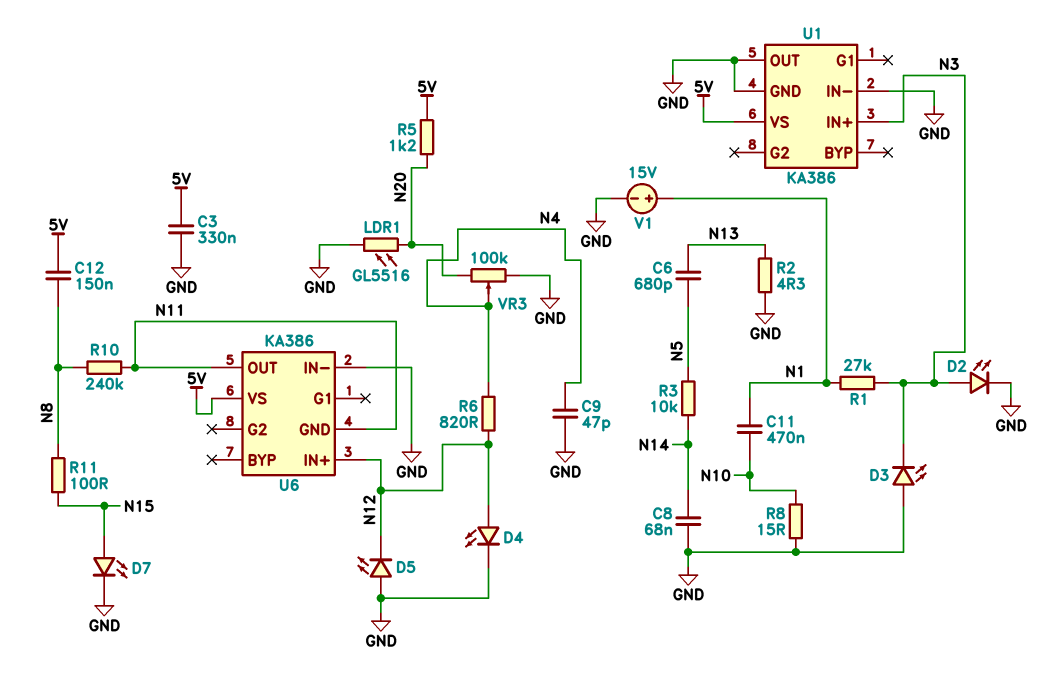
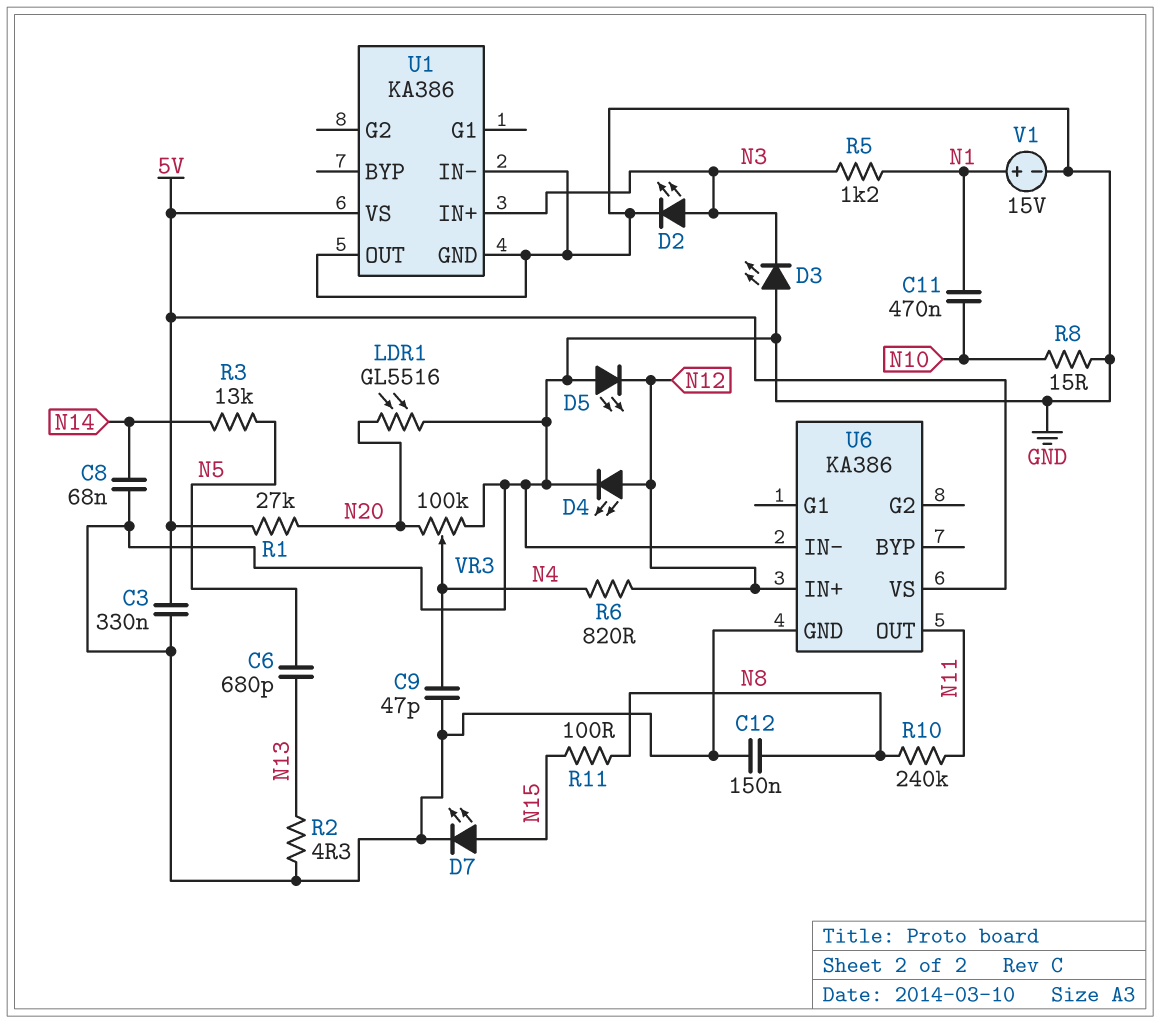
C12: 150nF (5V, N8) -> 150nF (GND, N8)
R1: 27k (N1, N3) -> 27k (5V, N20)
R3: 10k (N5, N14) -> 13k (N5, N14)
R5: 1.2k (5V, N20) -> 1.2k (N1, N3)
U6 pin GND: N11 -> GND

